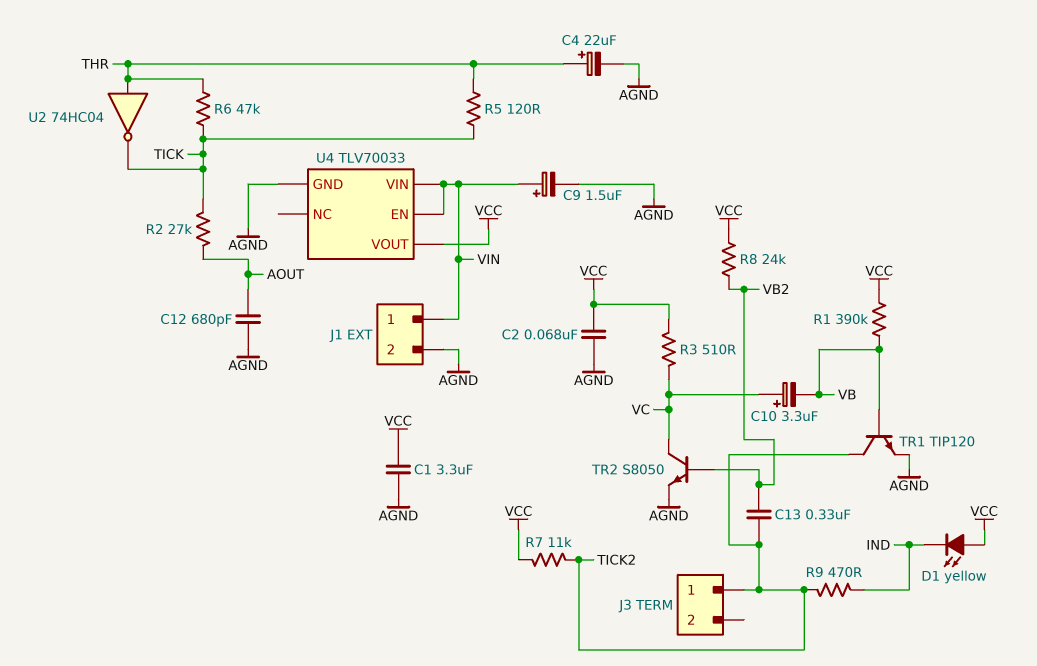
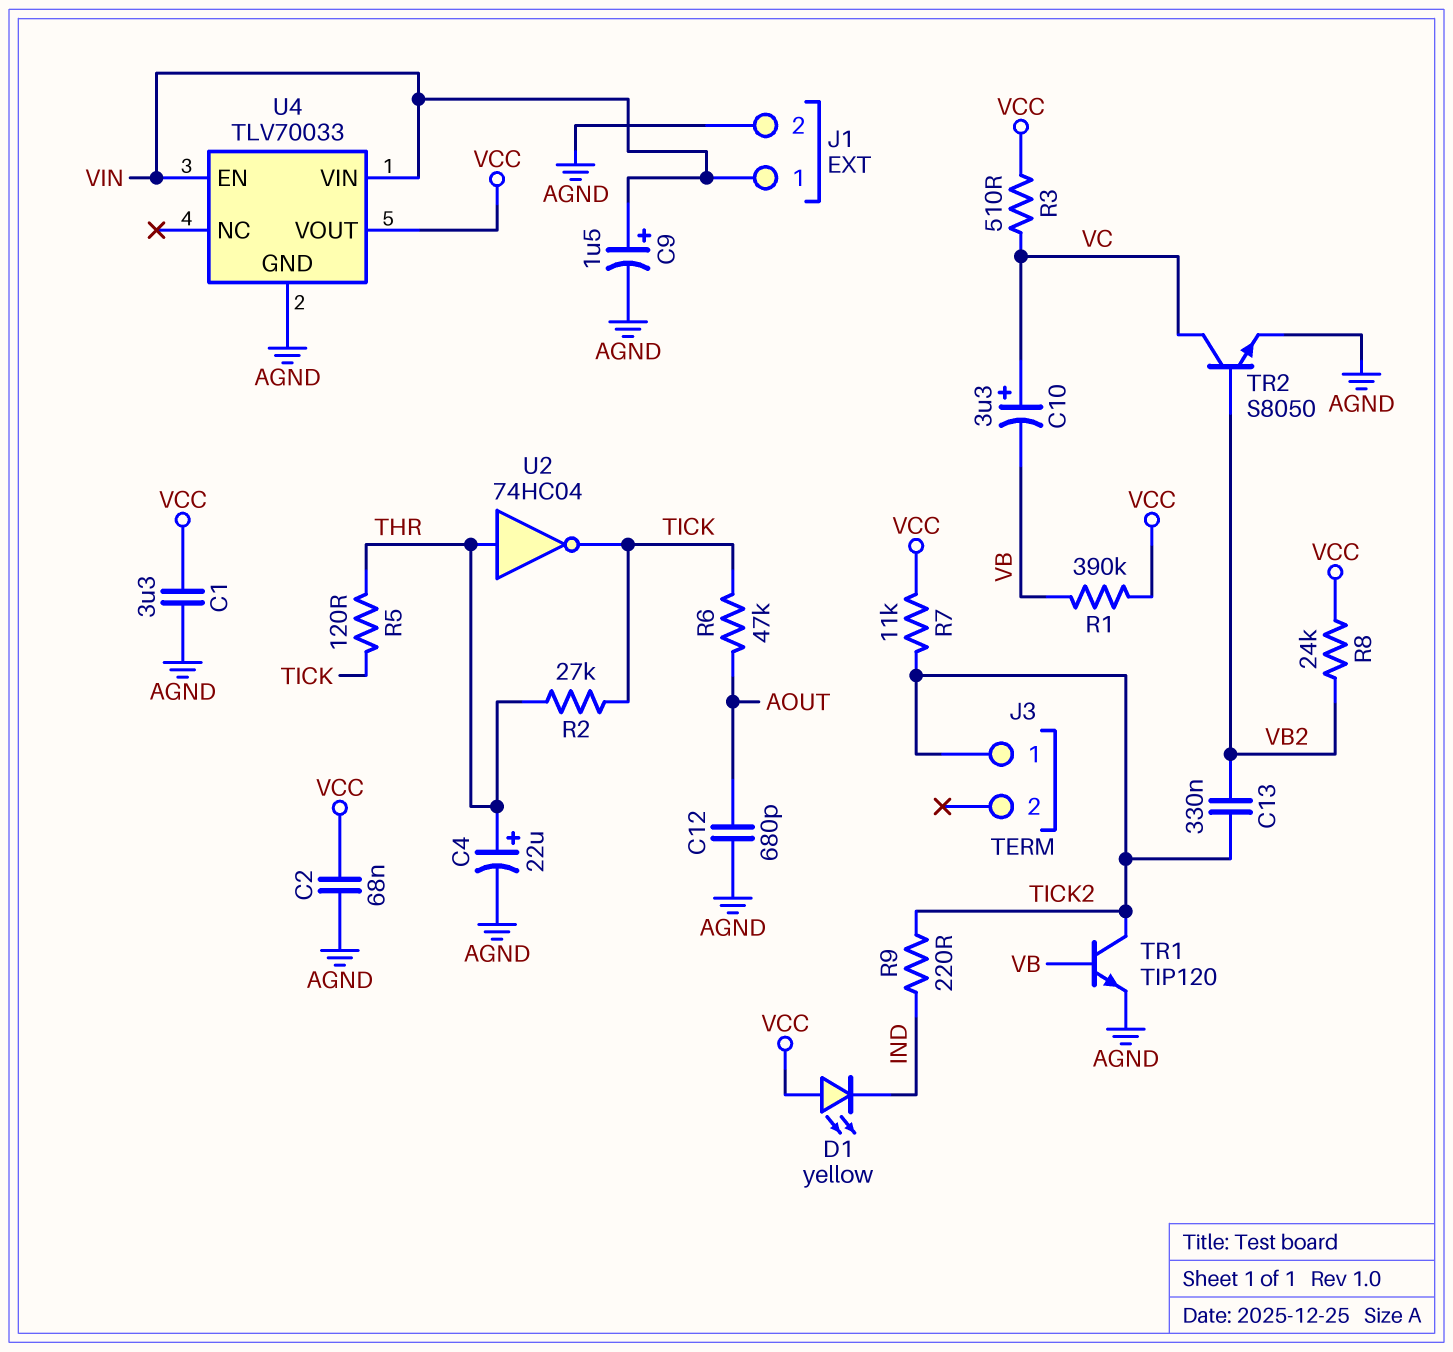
R2: 27k (AOUT, TICK) -> 27k (THR, TICK)
R6: 47k (THR, TICK) -> 47k (AOUT, TICK)
R9: 470 (IND, TICK2) -> 220 (IND, TICK2)

